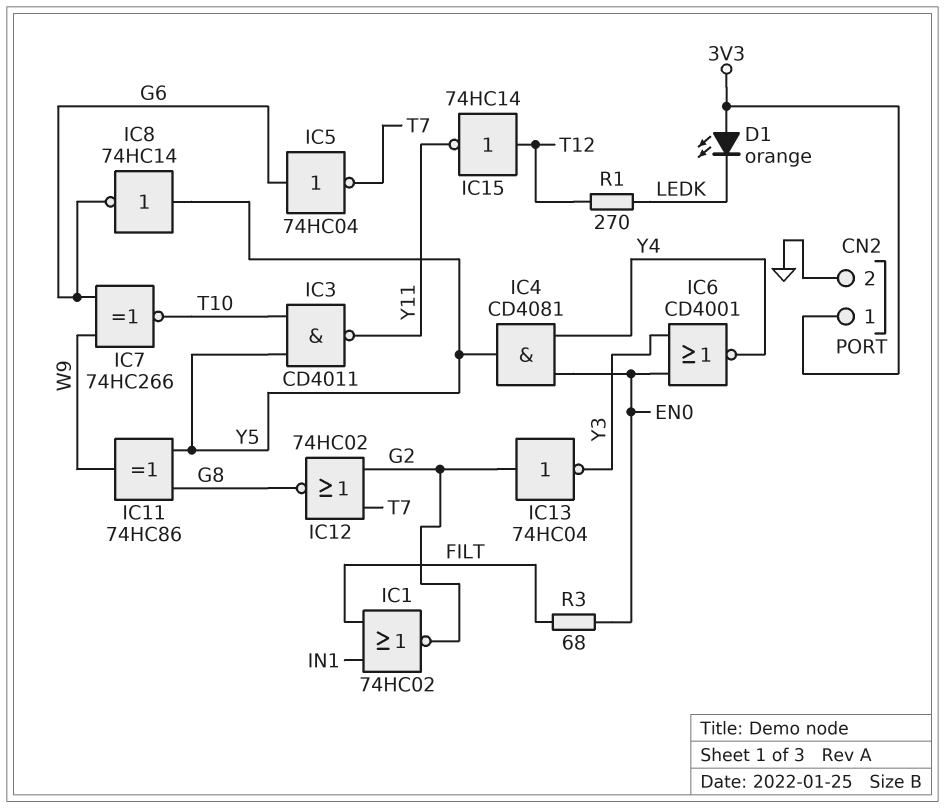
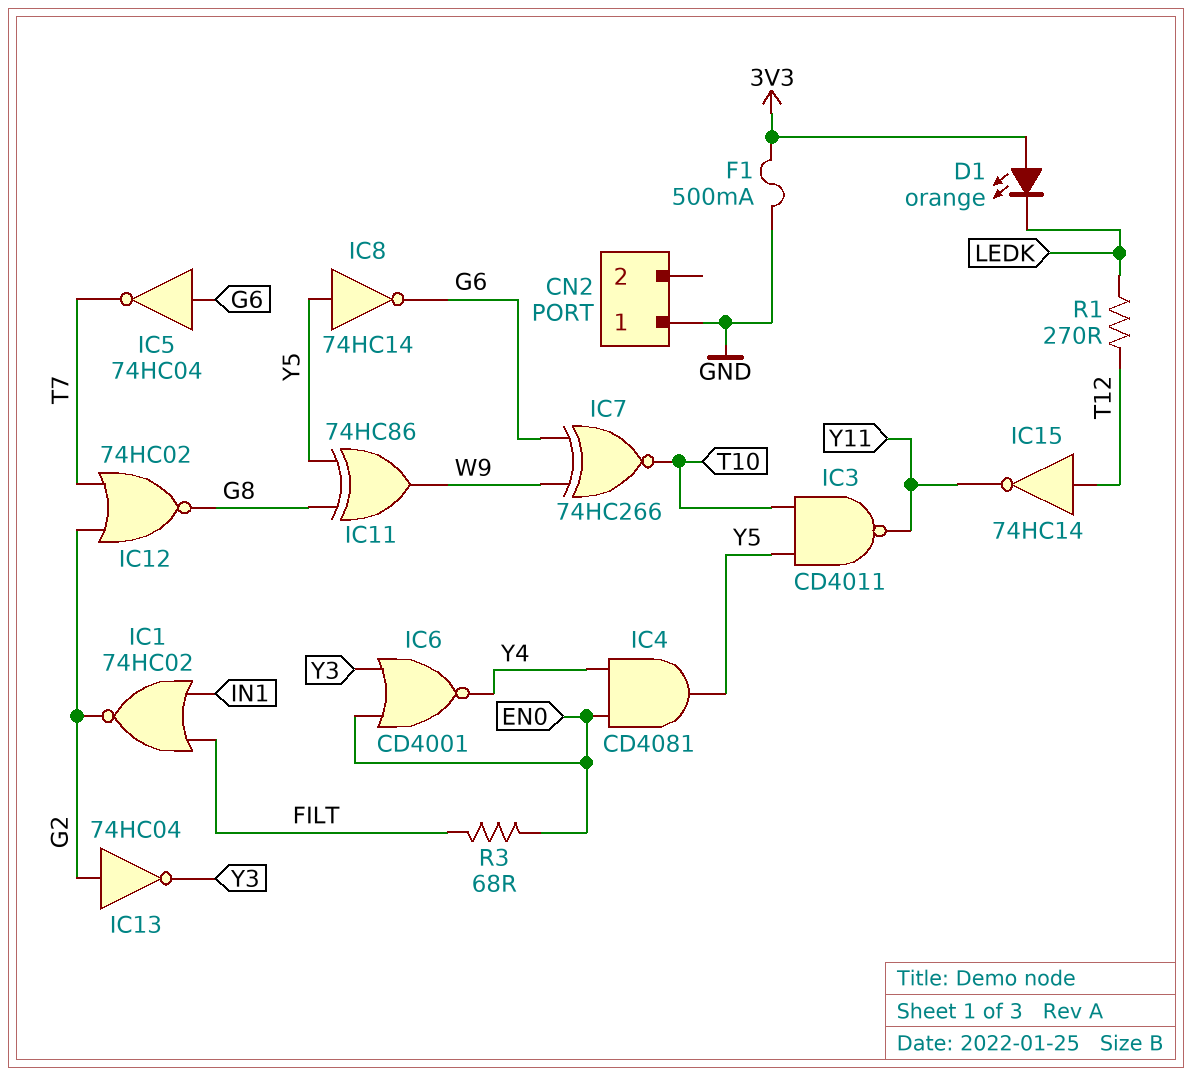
CN2 pin 1: 3V3 -> GND
CN2 pin 2: GND -> none
F1: none -> 500mA (3V3, GND)

